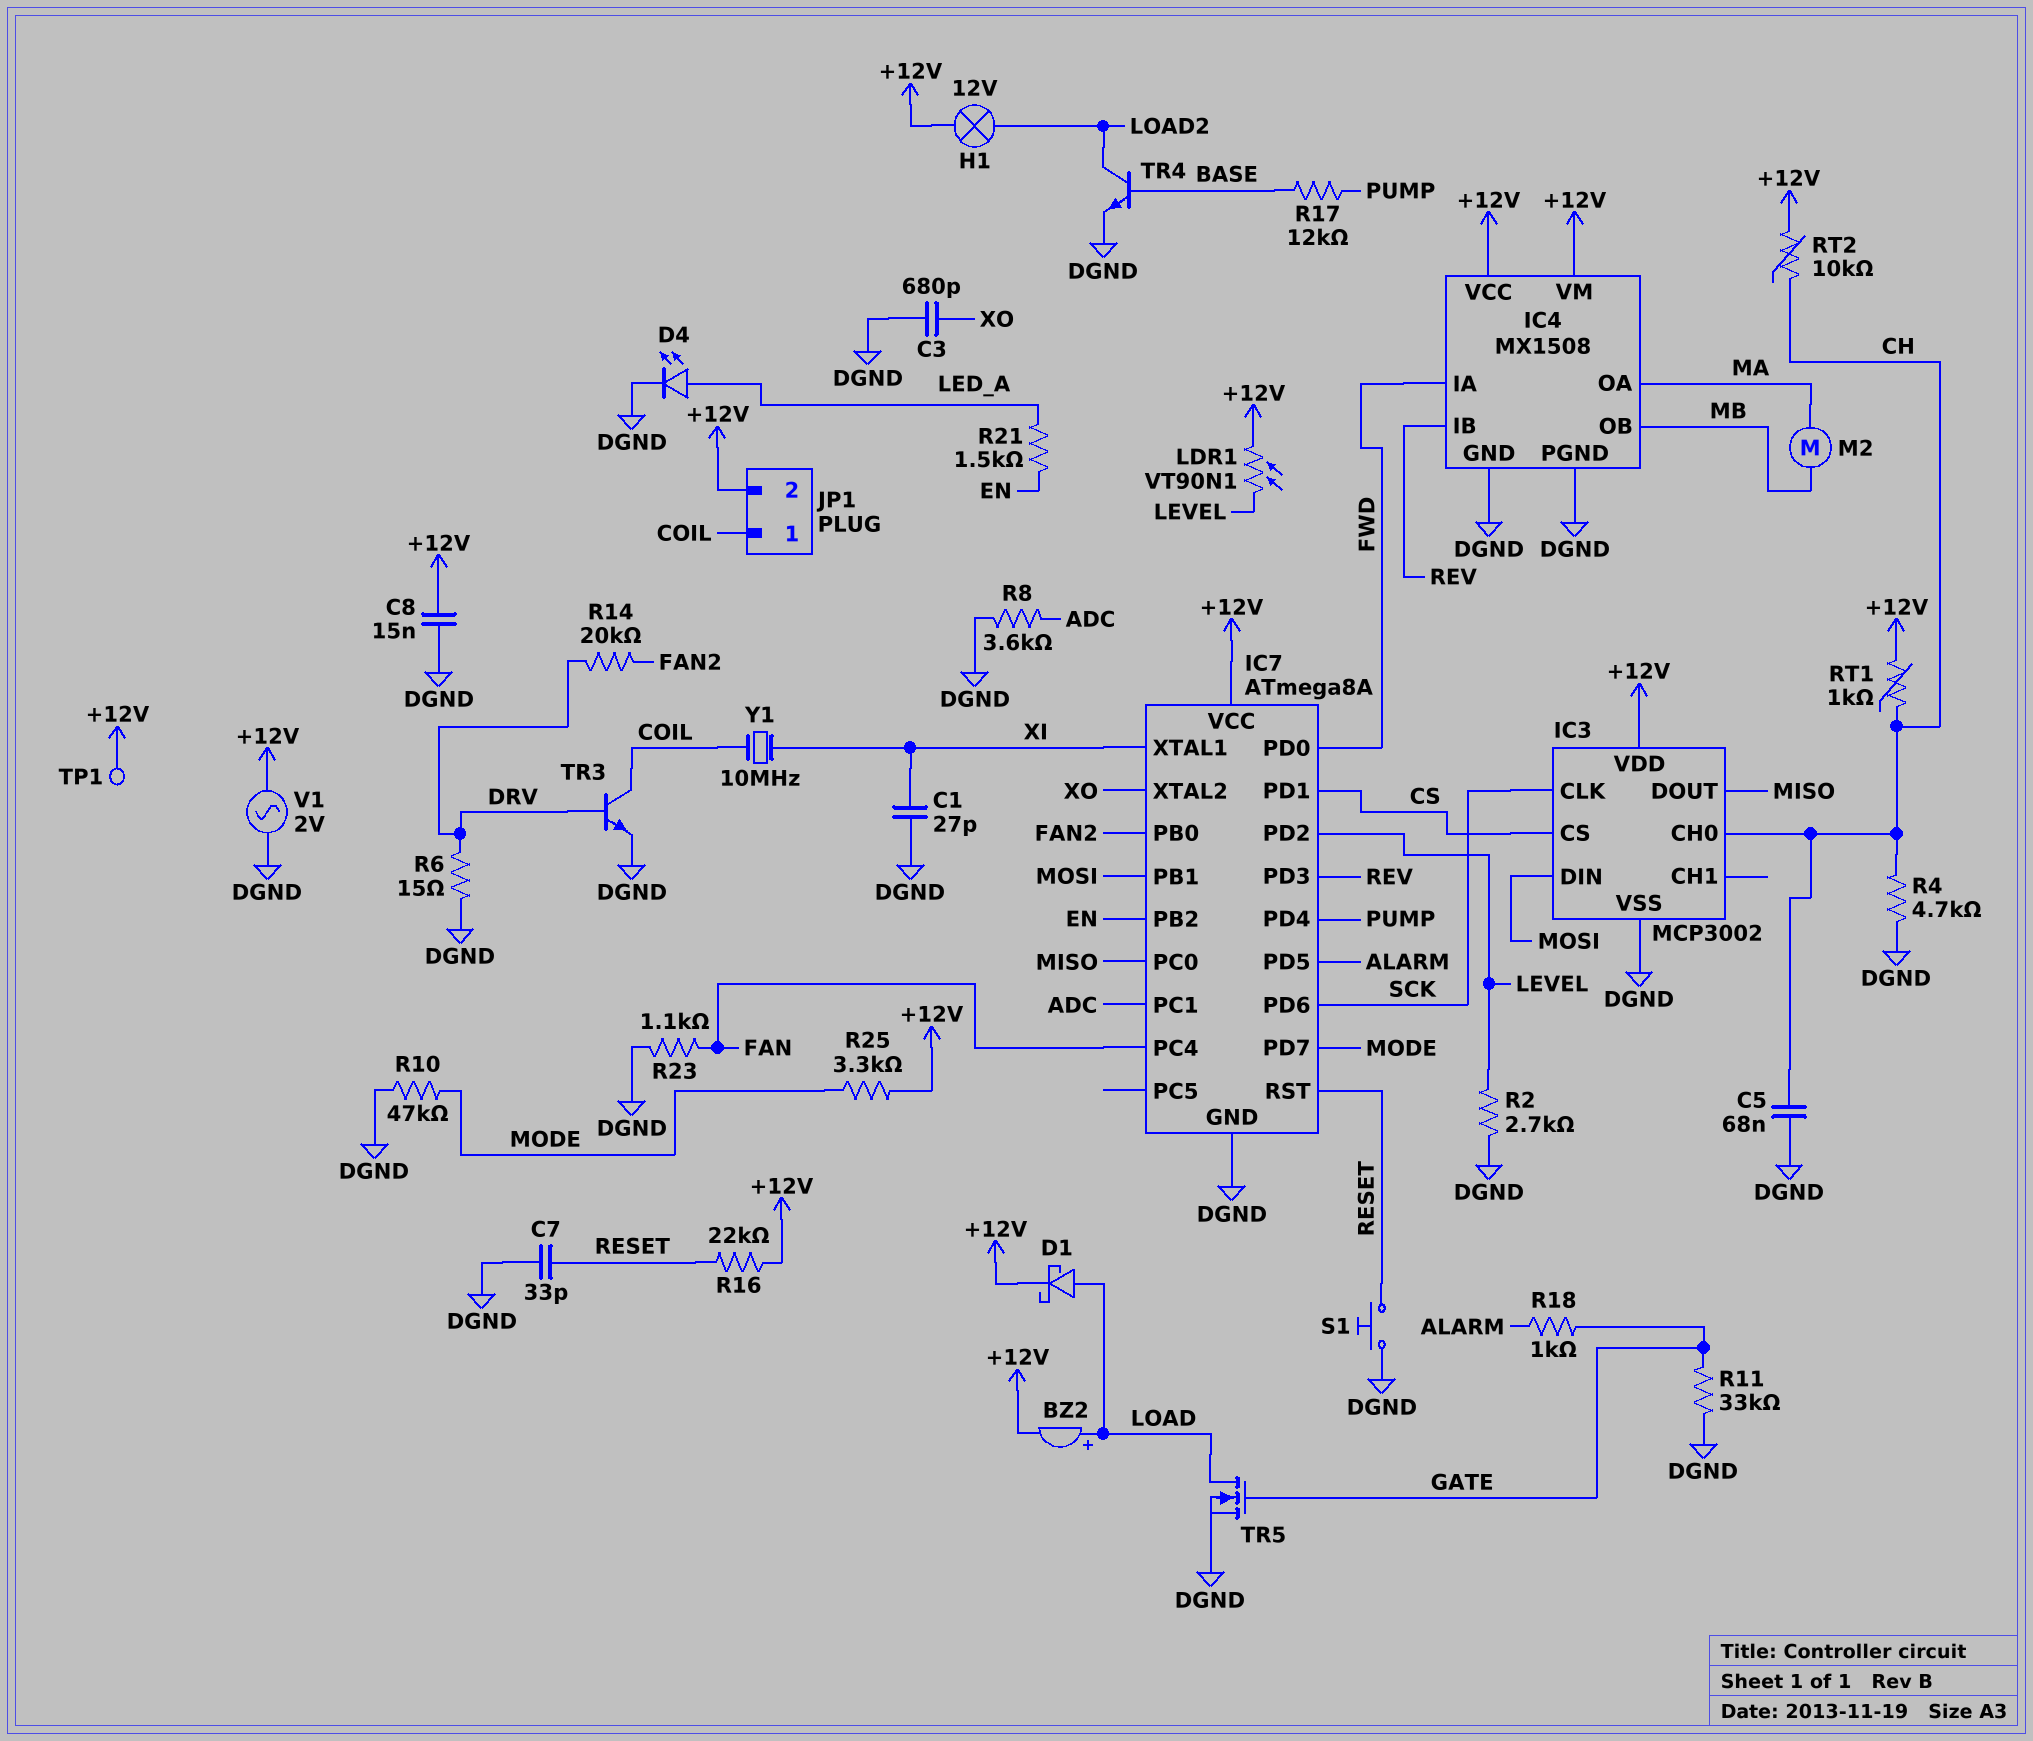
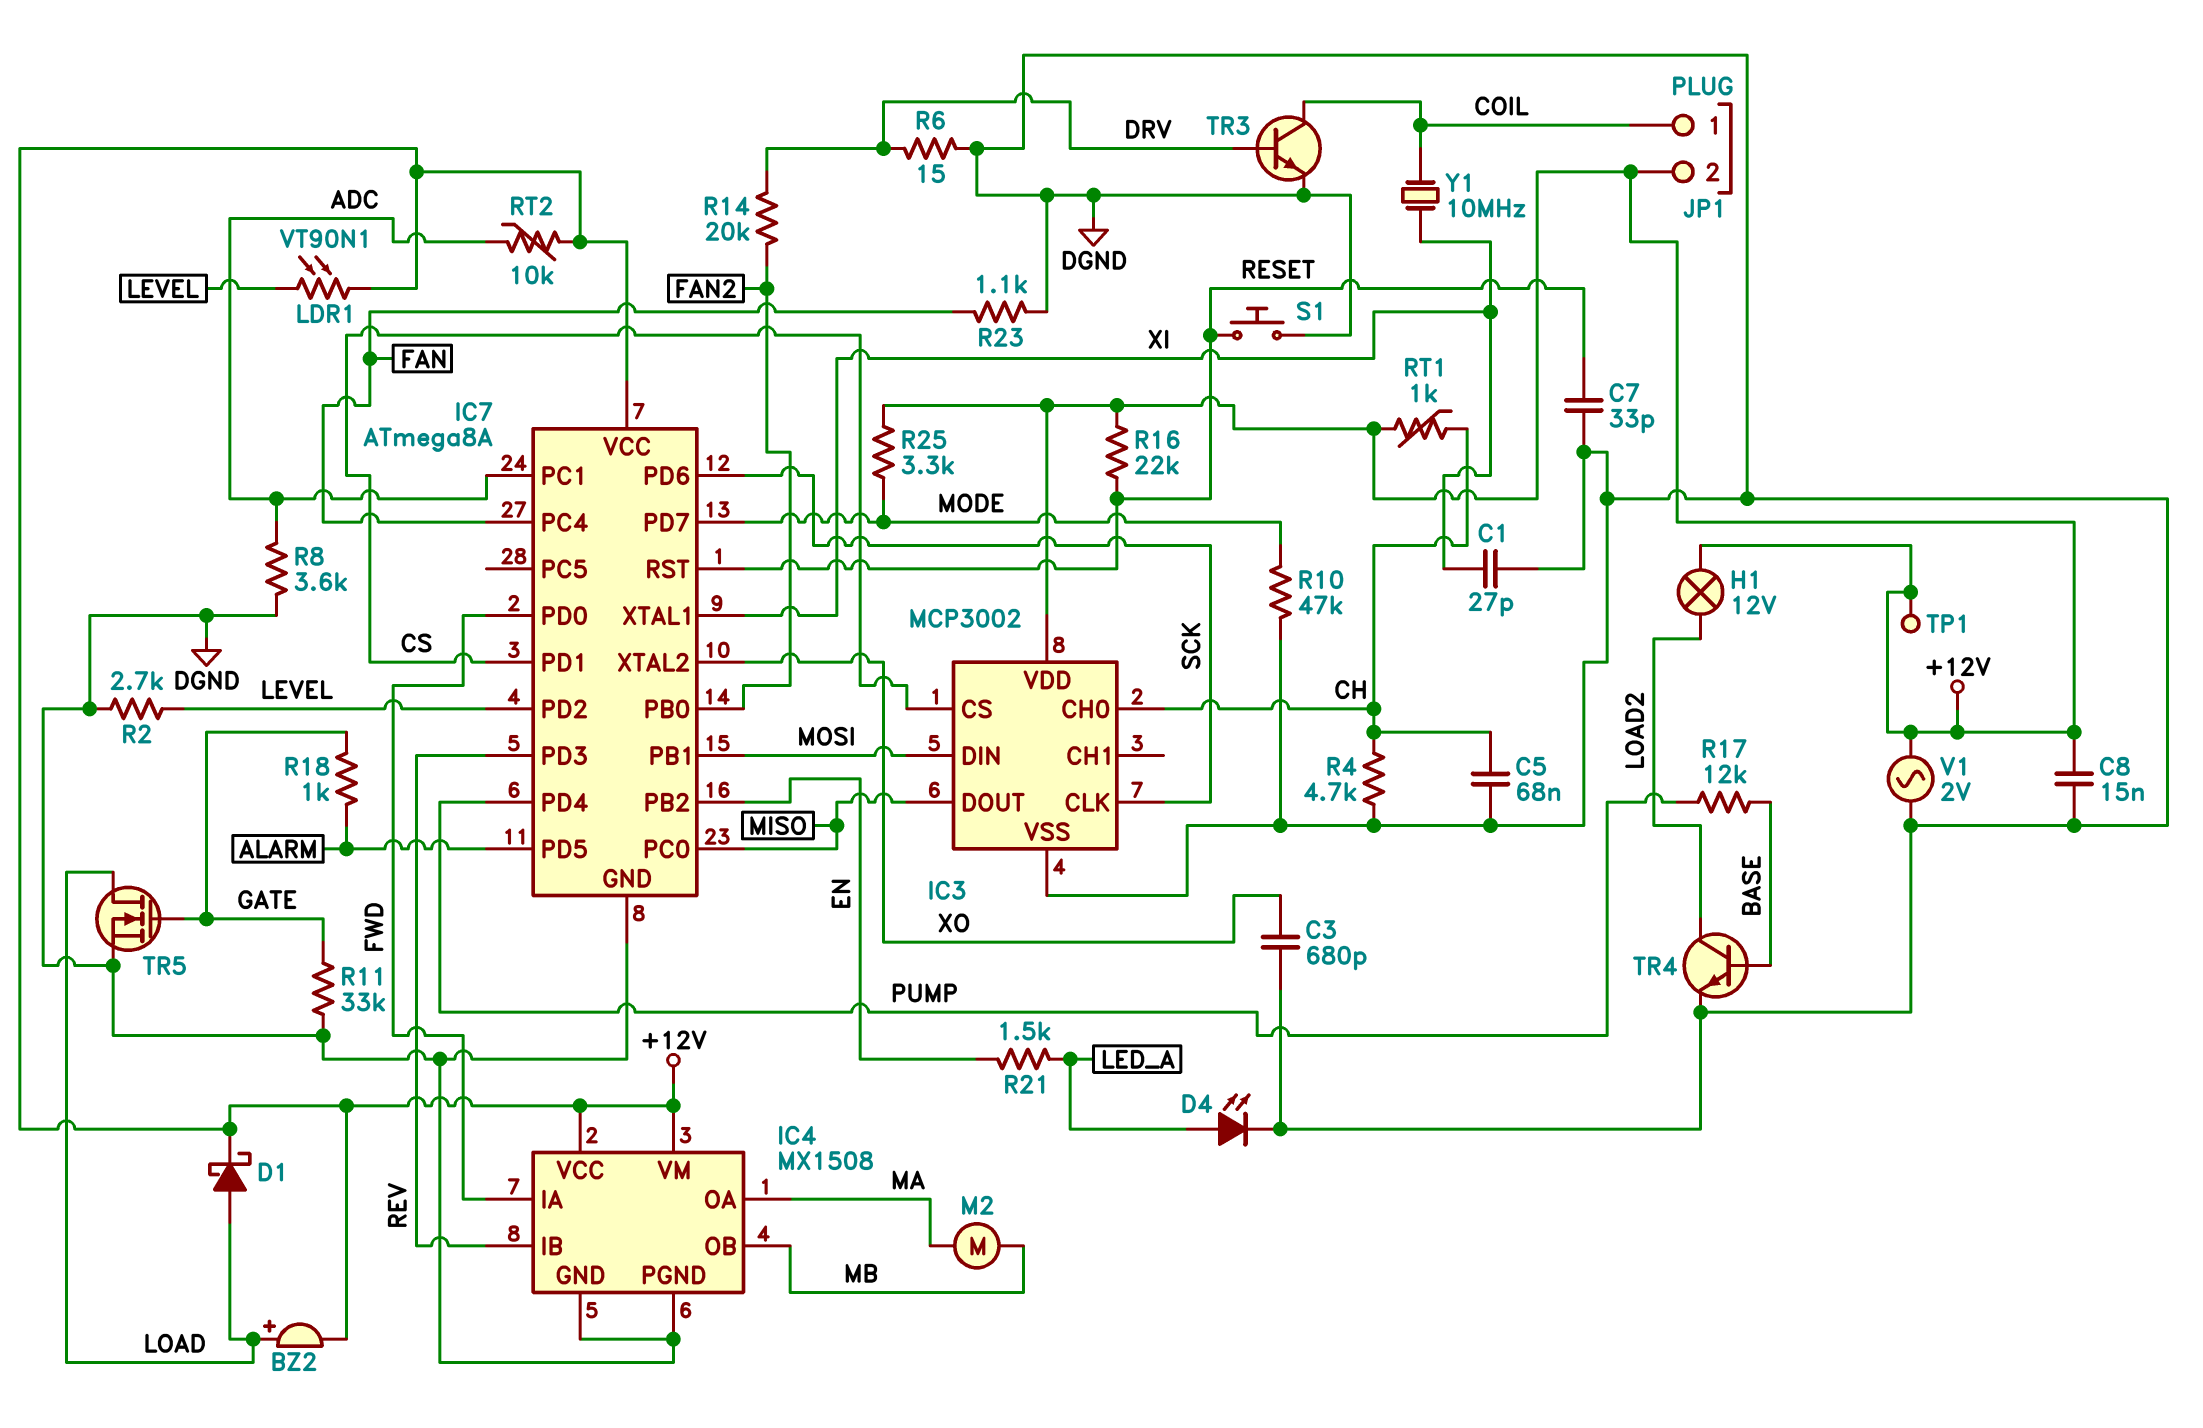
RT2: 10k (+12V, CH) -> 10k (+12V, ADC)

